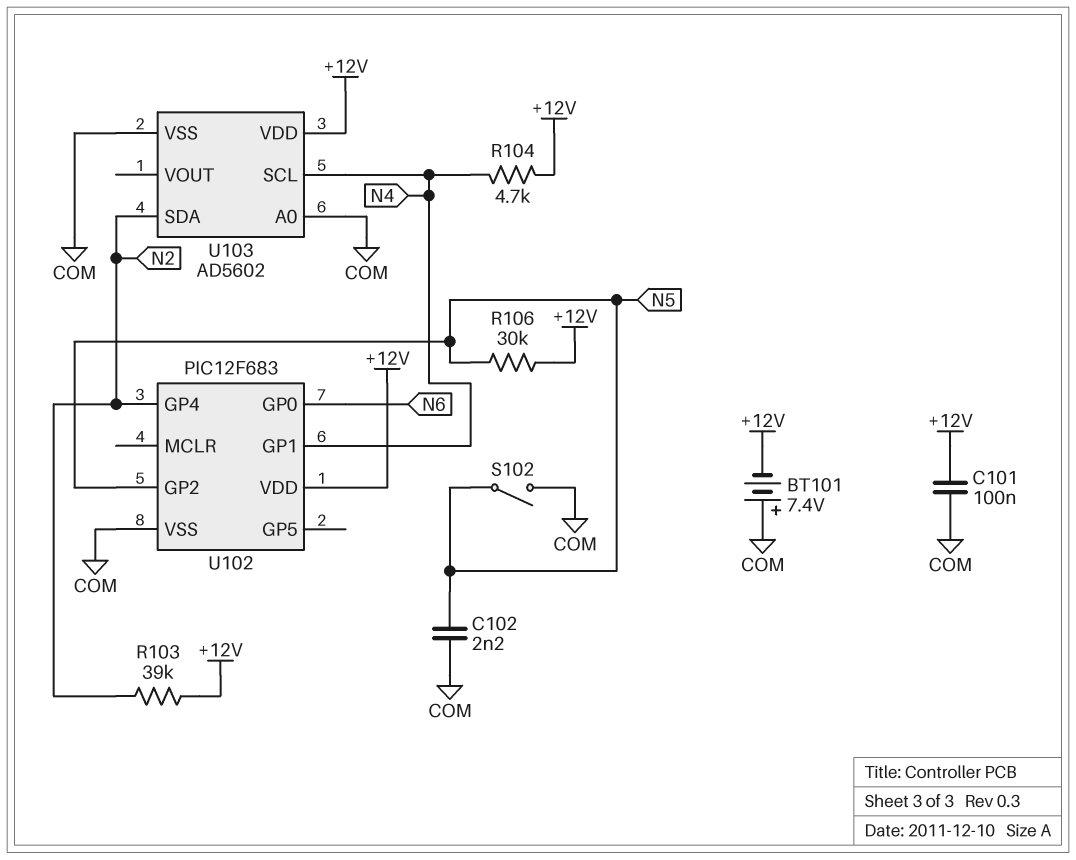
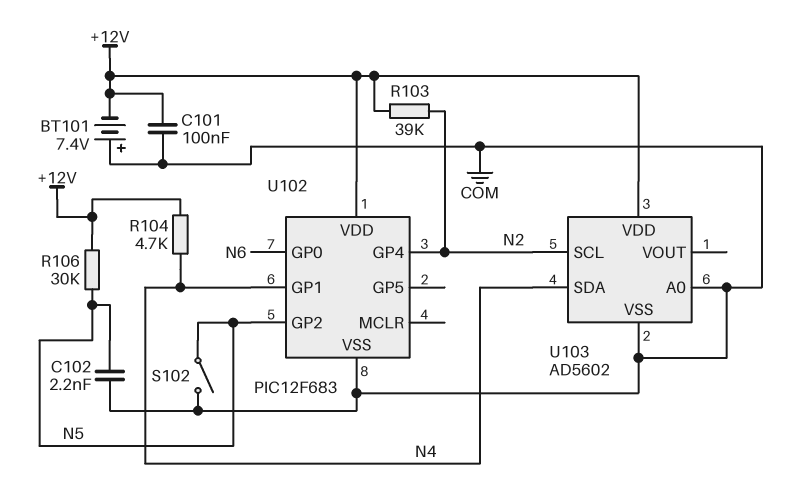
U103 pin SCL: N4 -> N2
U103 pin SDA: N2 -> N4

